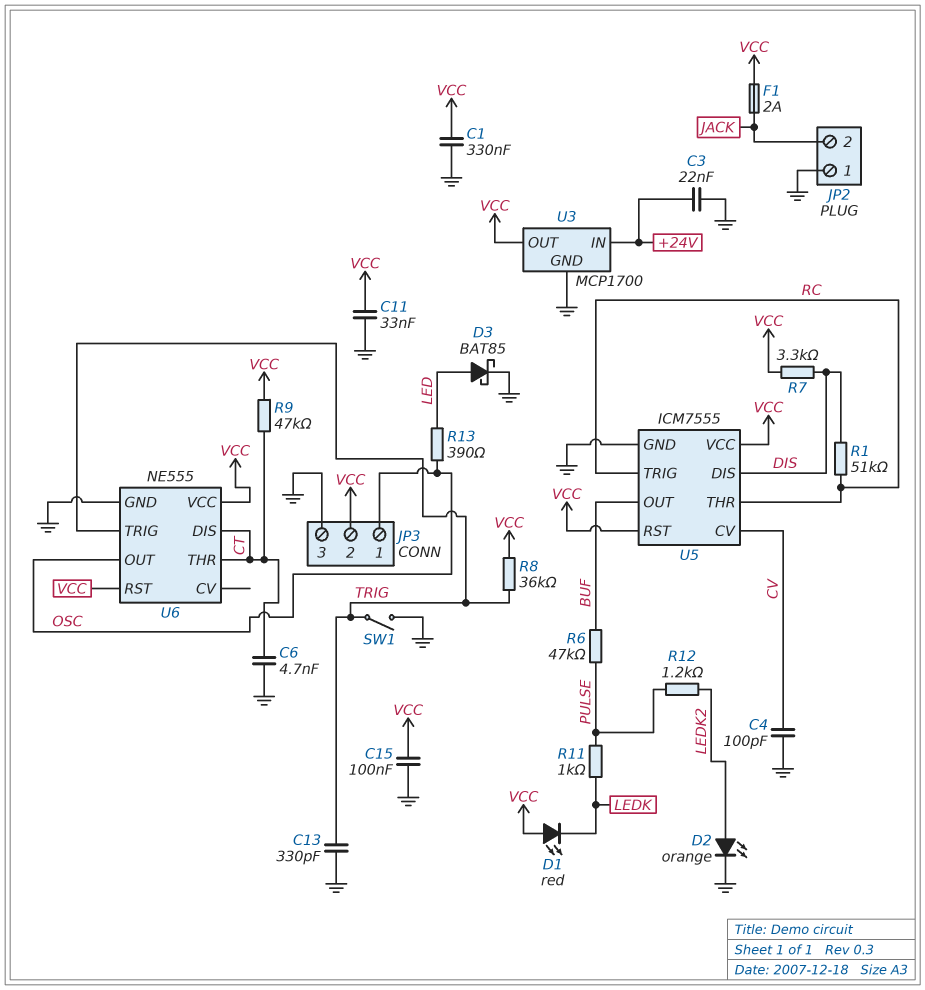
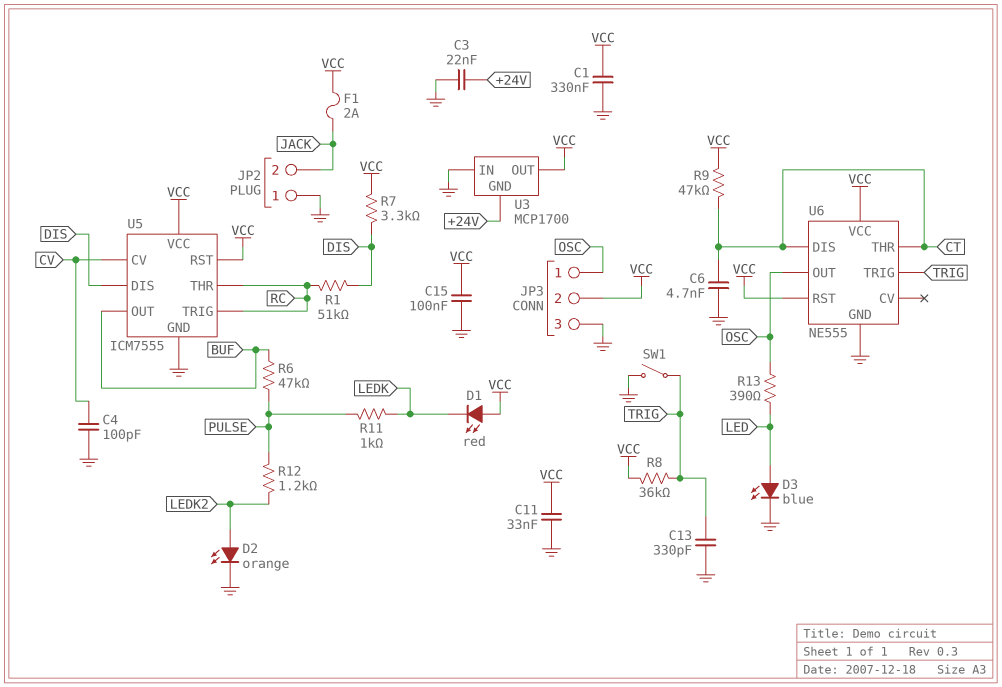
D3: schottky BAT85 (A LED, K GND) -> LED blue (A LED, K GND)
U3 pin GND: GND -> +24V
U3 pin IN: +24V -> GND

